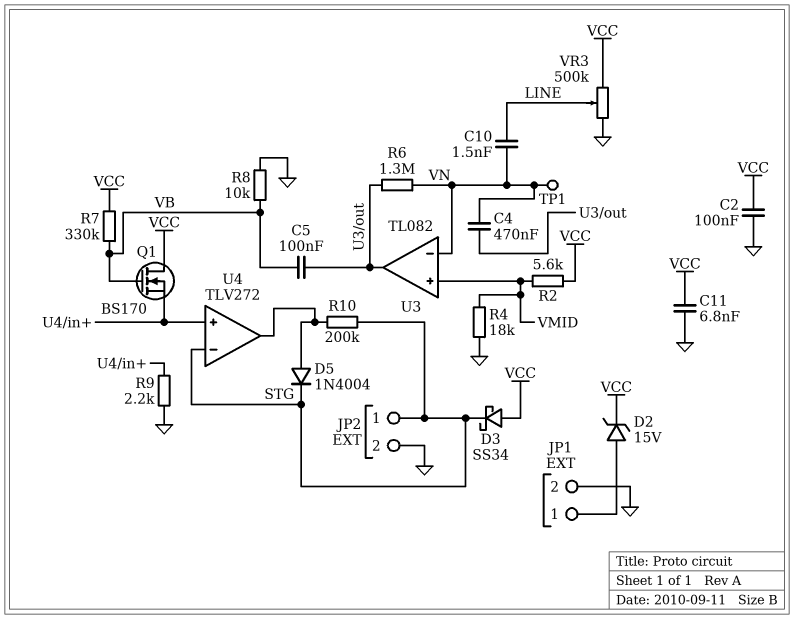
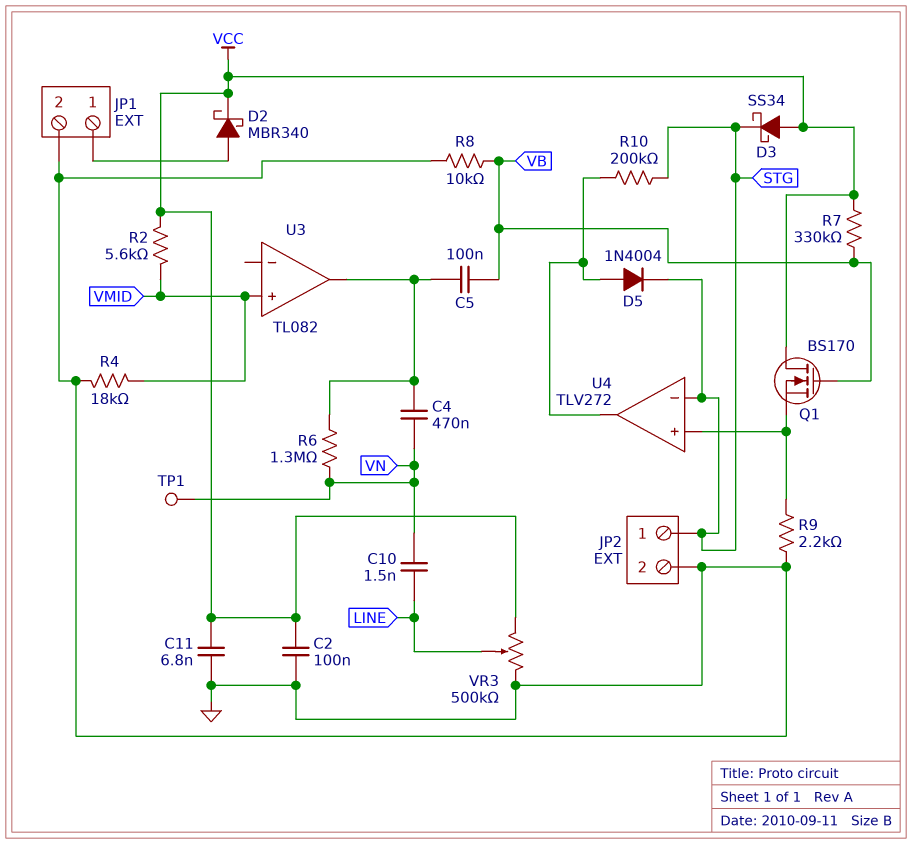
D2: zener 15V (A JP1/1, K VCC) -> schottky MBR340 (A JP1/1, K VCC)
U3 pin in-: VN -> none

